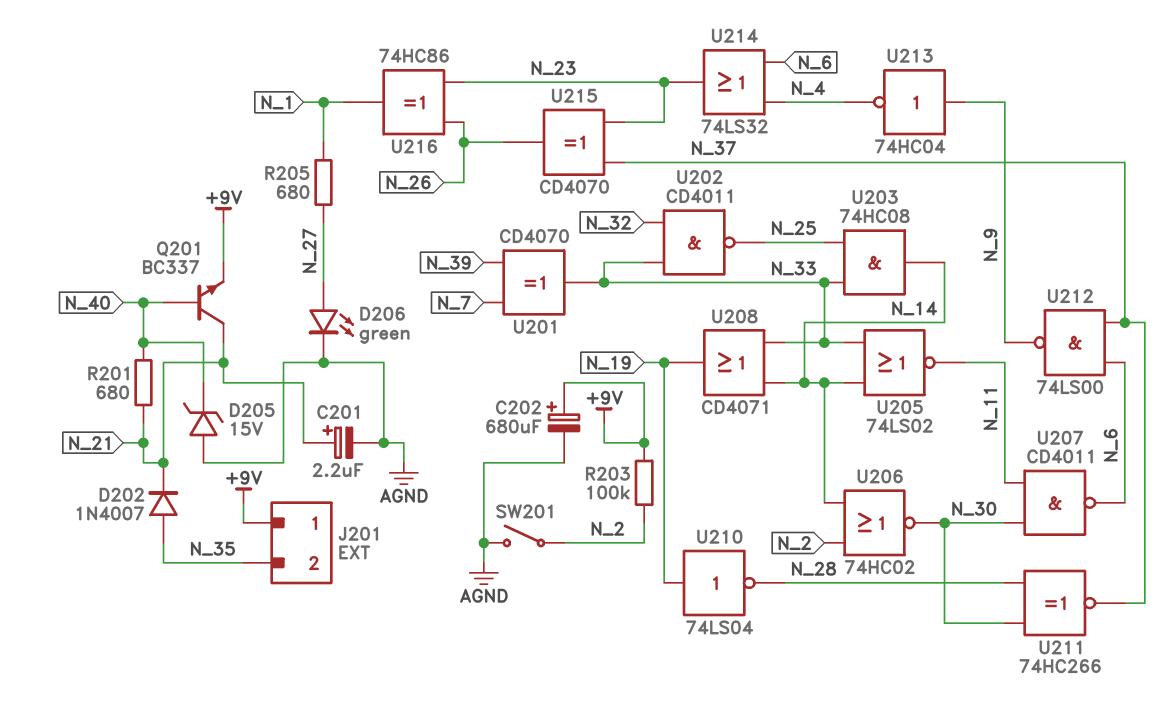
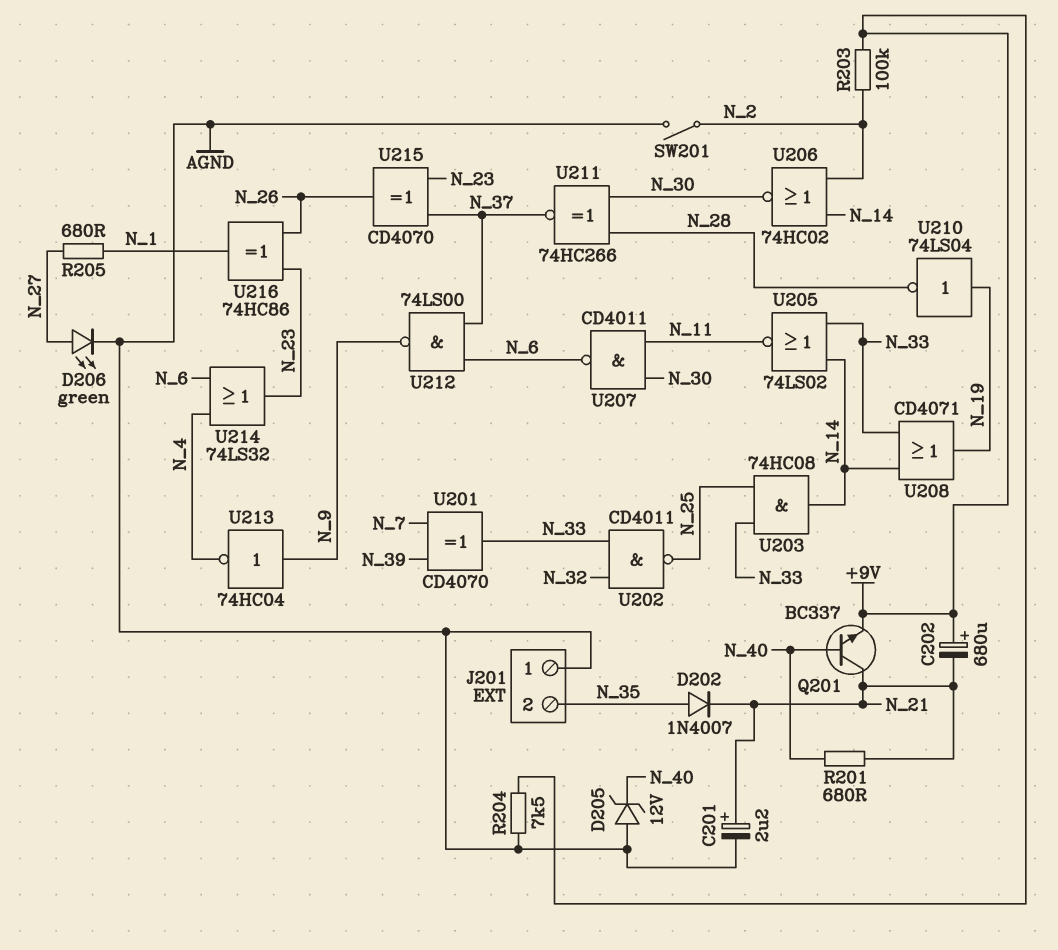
C202: 680uF (plus +9V, minus AGND) -> 680uF (plus +9V, minus N_21)
D205: zener 15V (A AGND, K N_40) -> zener 12V (A AGND, K N_40)
J201 pin 1: +9V -> AGND
R204: none -> 7.5k (+9V, AGND)

